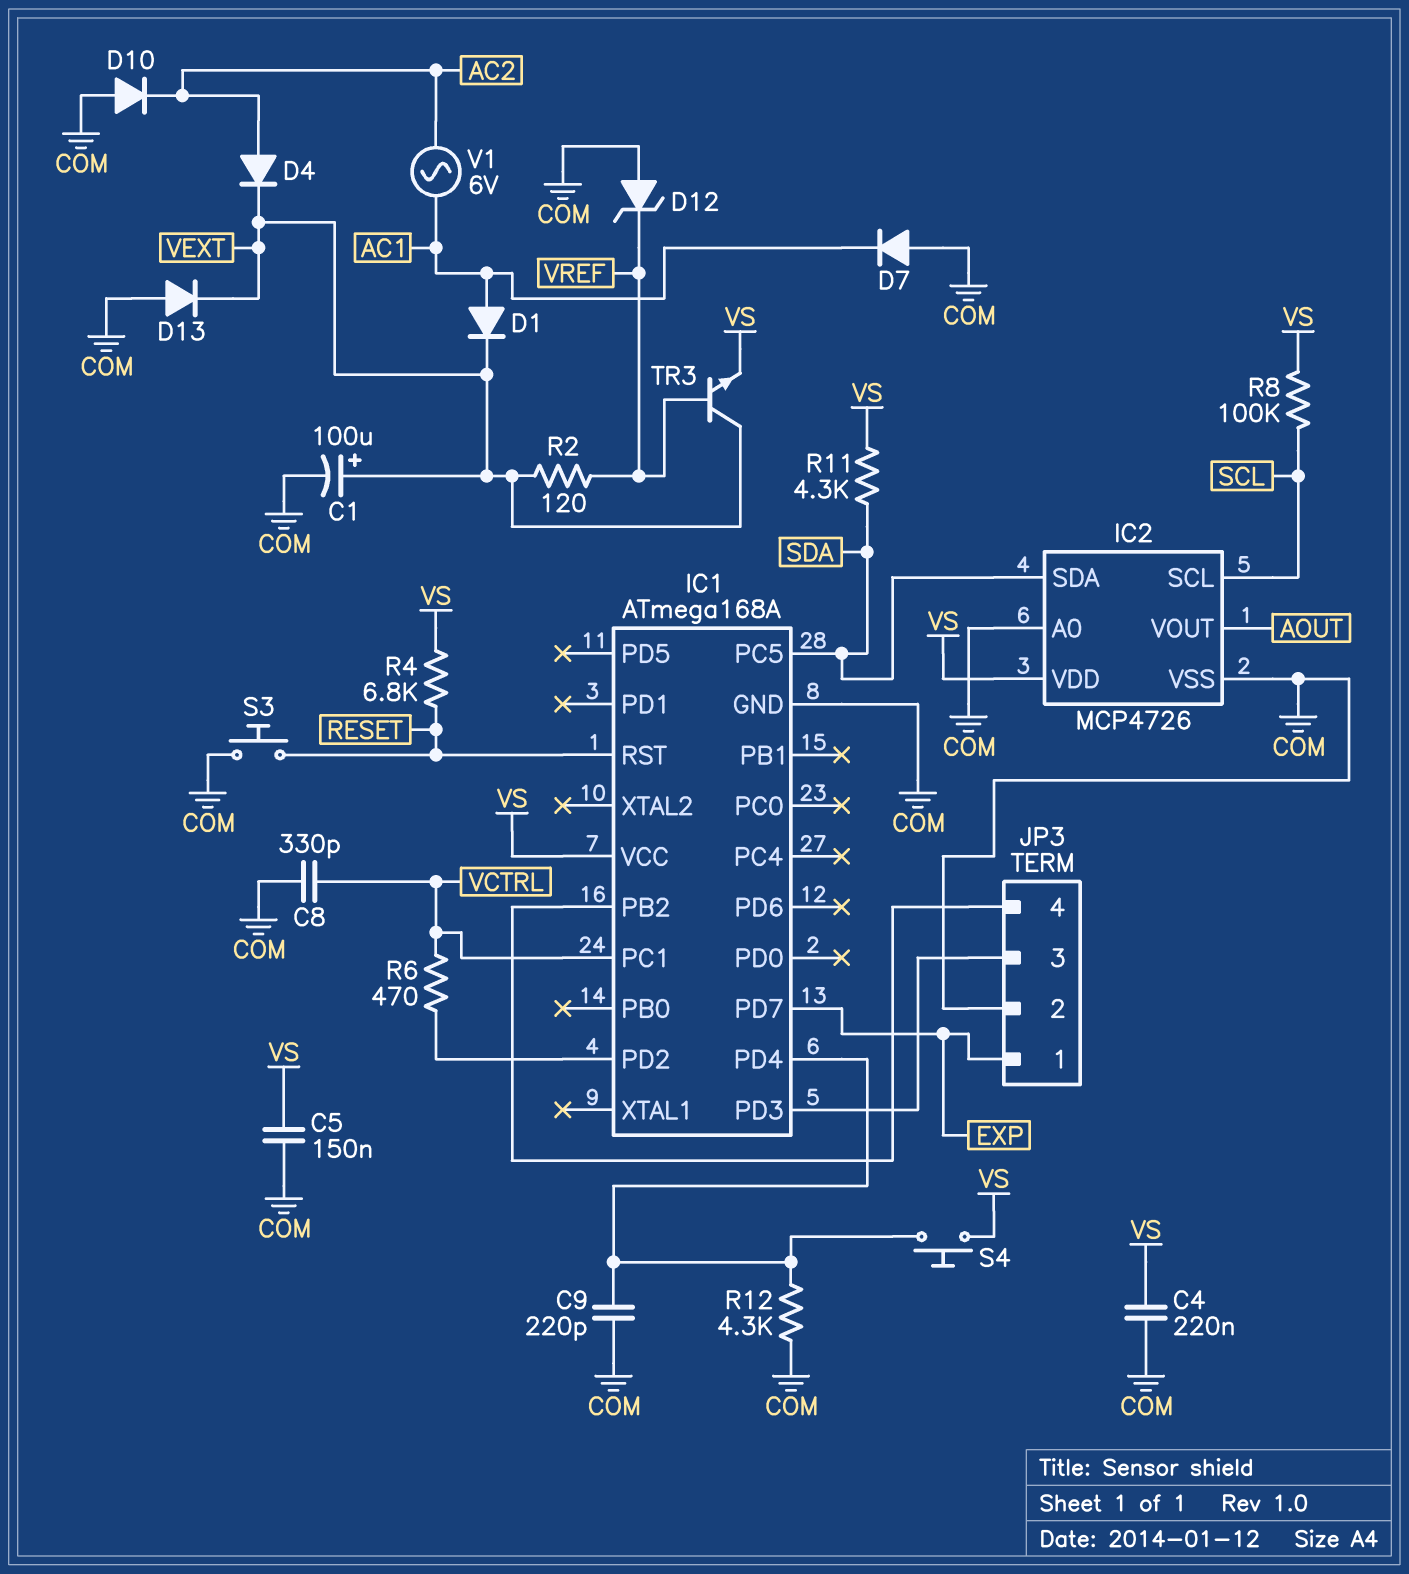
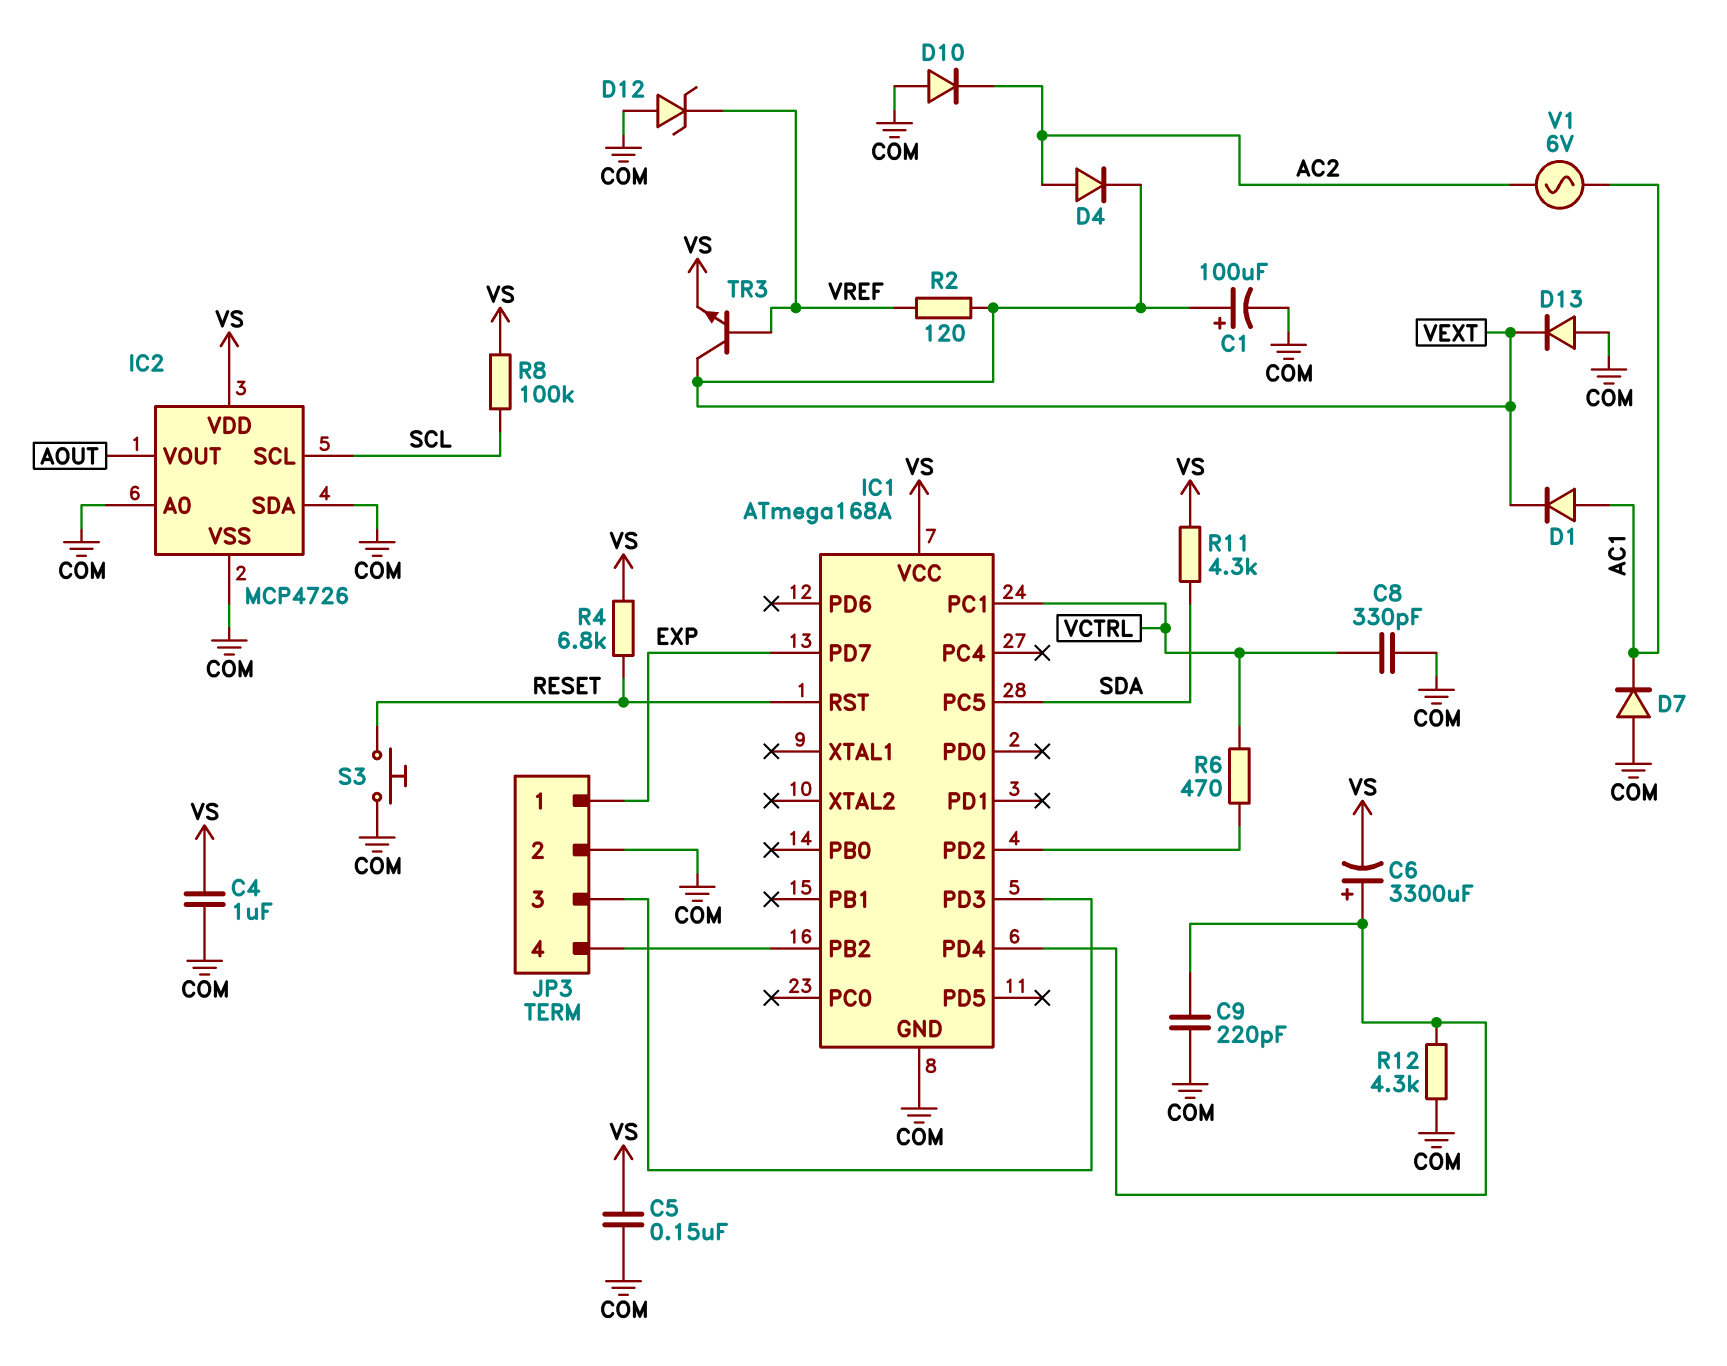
C4: 220nF (COM, VS) -> 1uF (COM, VS)
C6: none -> 3300uF (plus IC1/PD4, minus VS)
IC2 pin SDA: SDA -> COM
S4: button (IC1/PD4, VS) -> none

